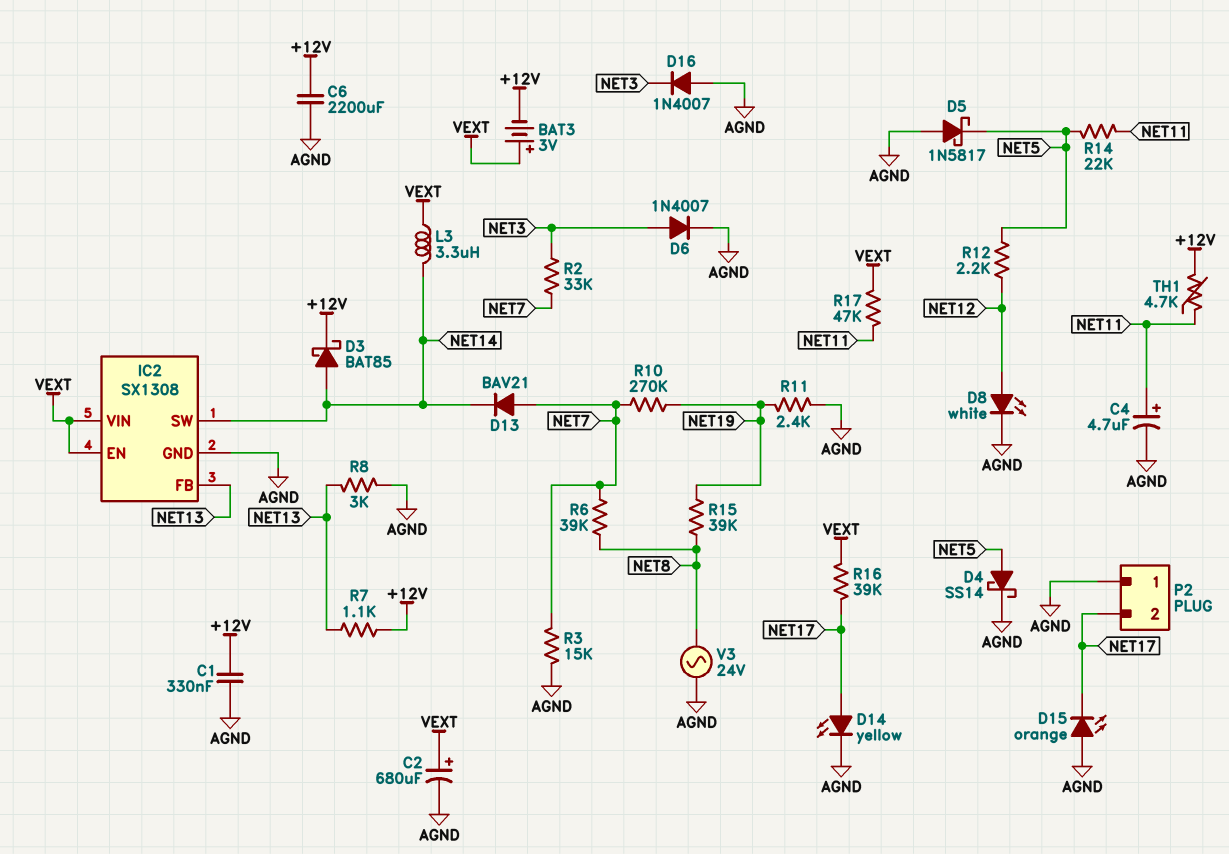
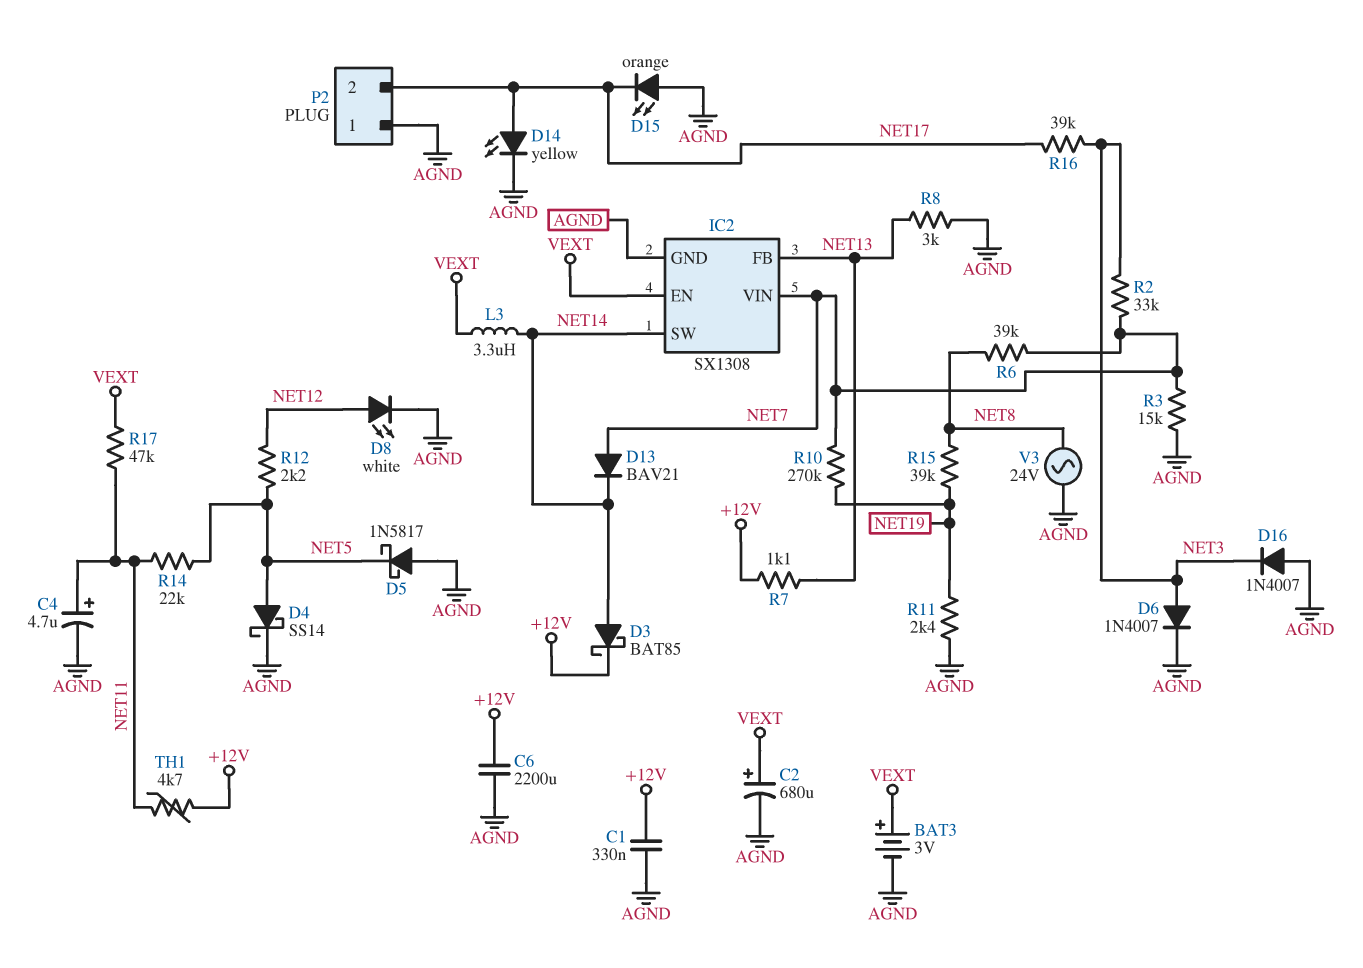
BAT3: 3V (plus VEXT, minus +12V) -> 3V (plus VEXT, minus AGND)
IC2 pin VIN: VEXT -> NET7
R16: 39k (NET17, VEXT) -> 39k (NET3, NET17)

